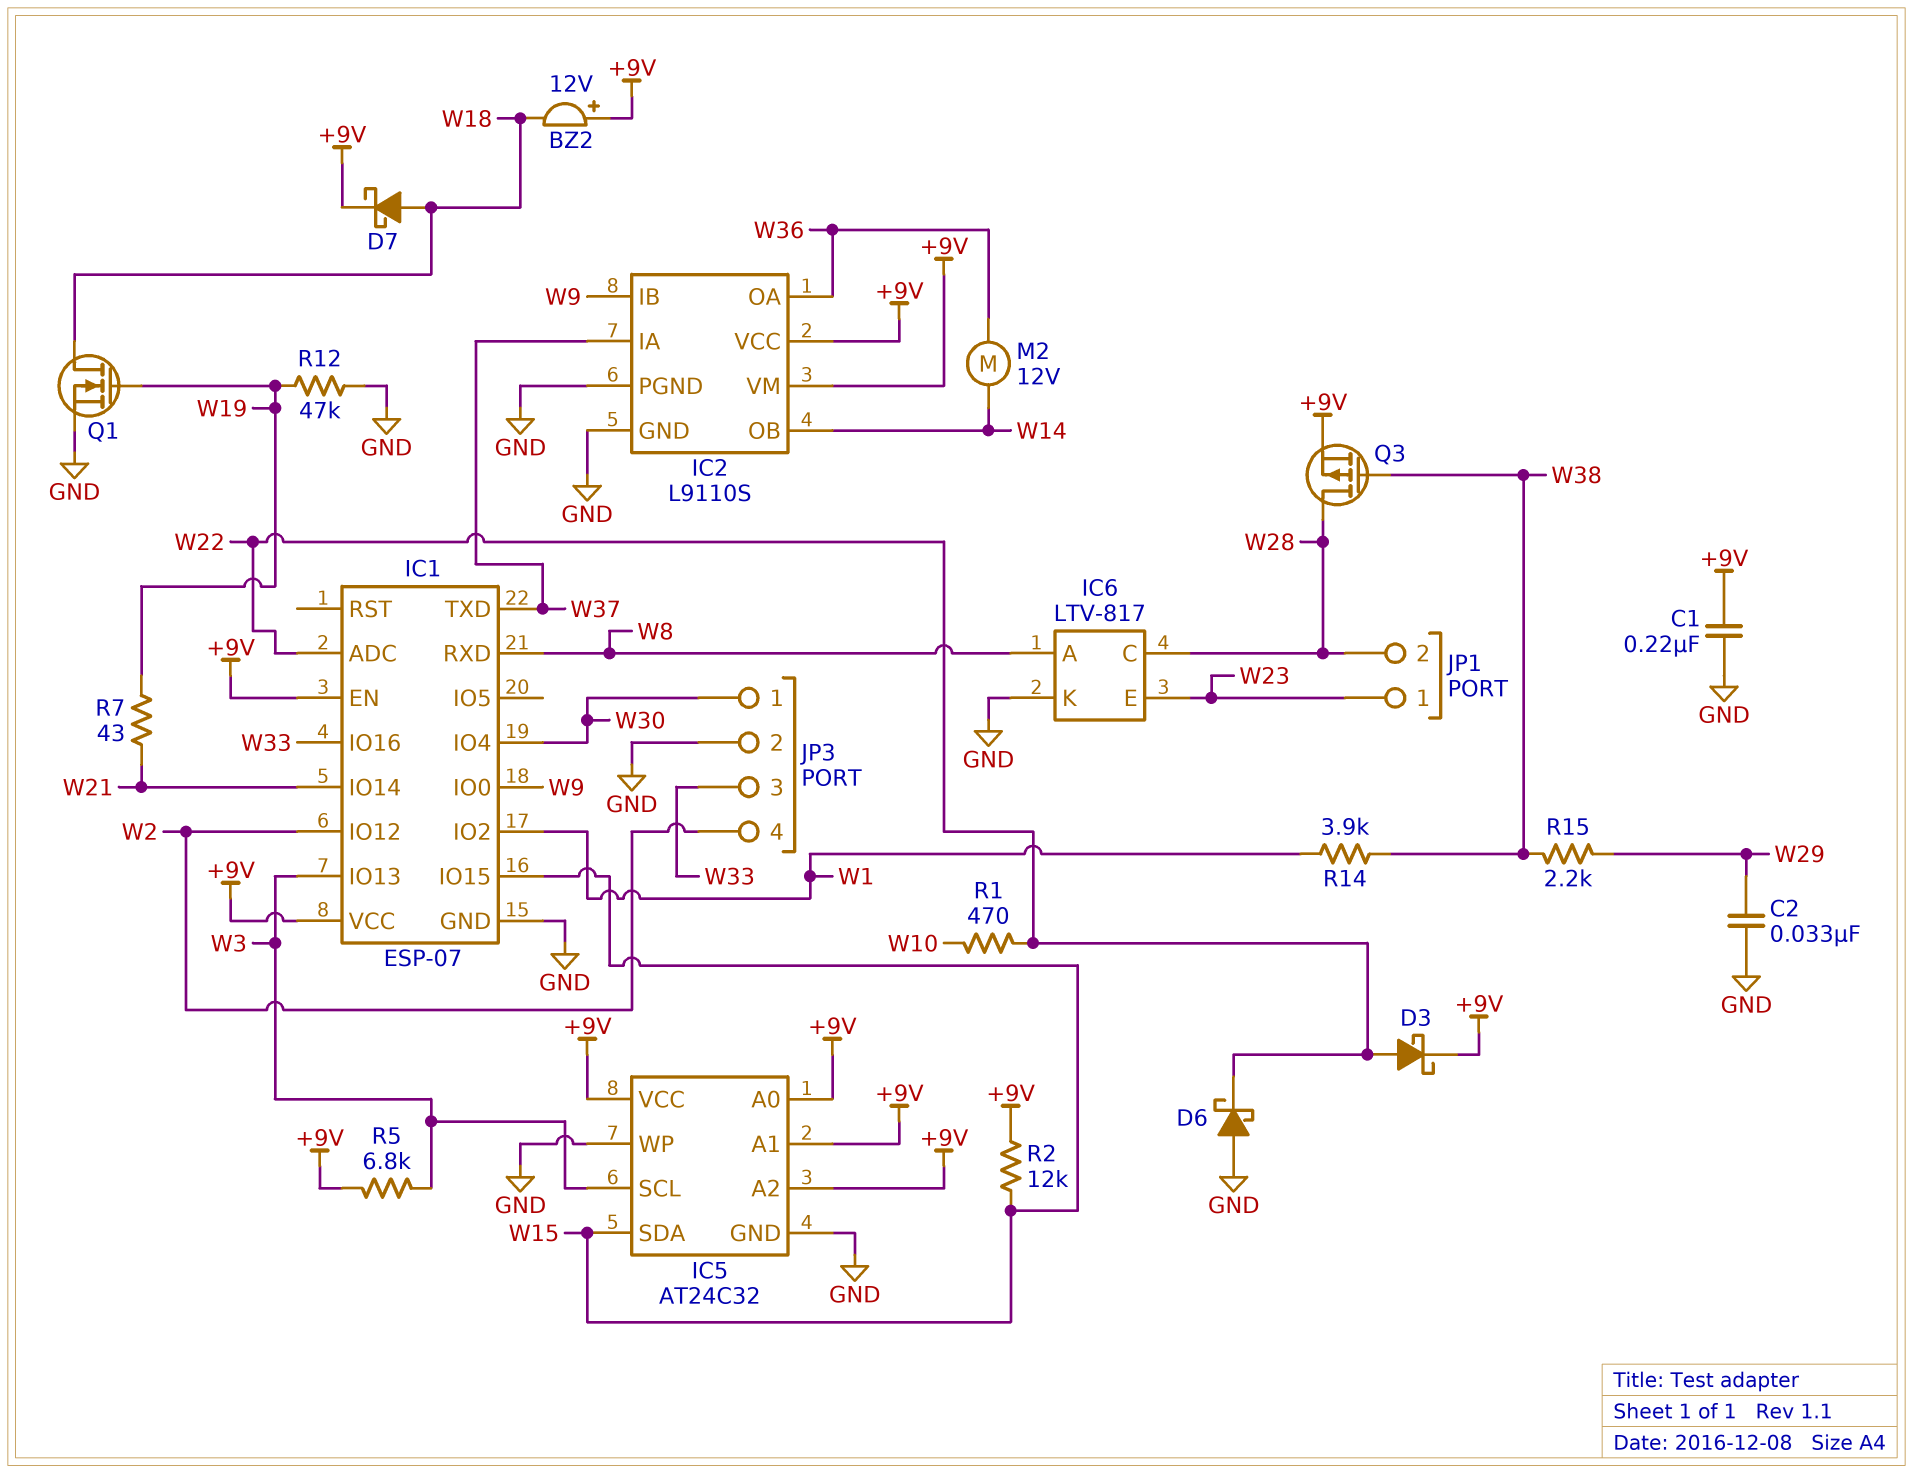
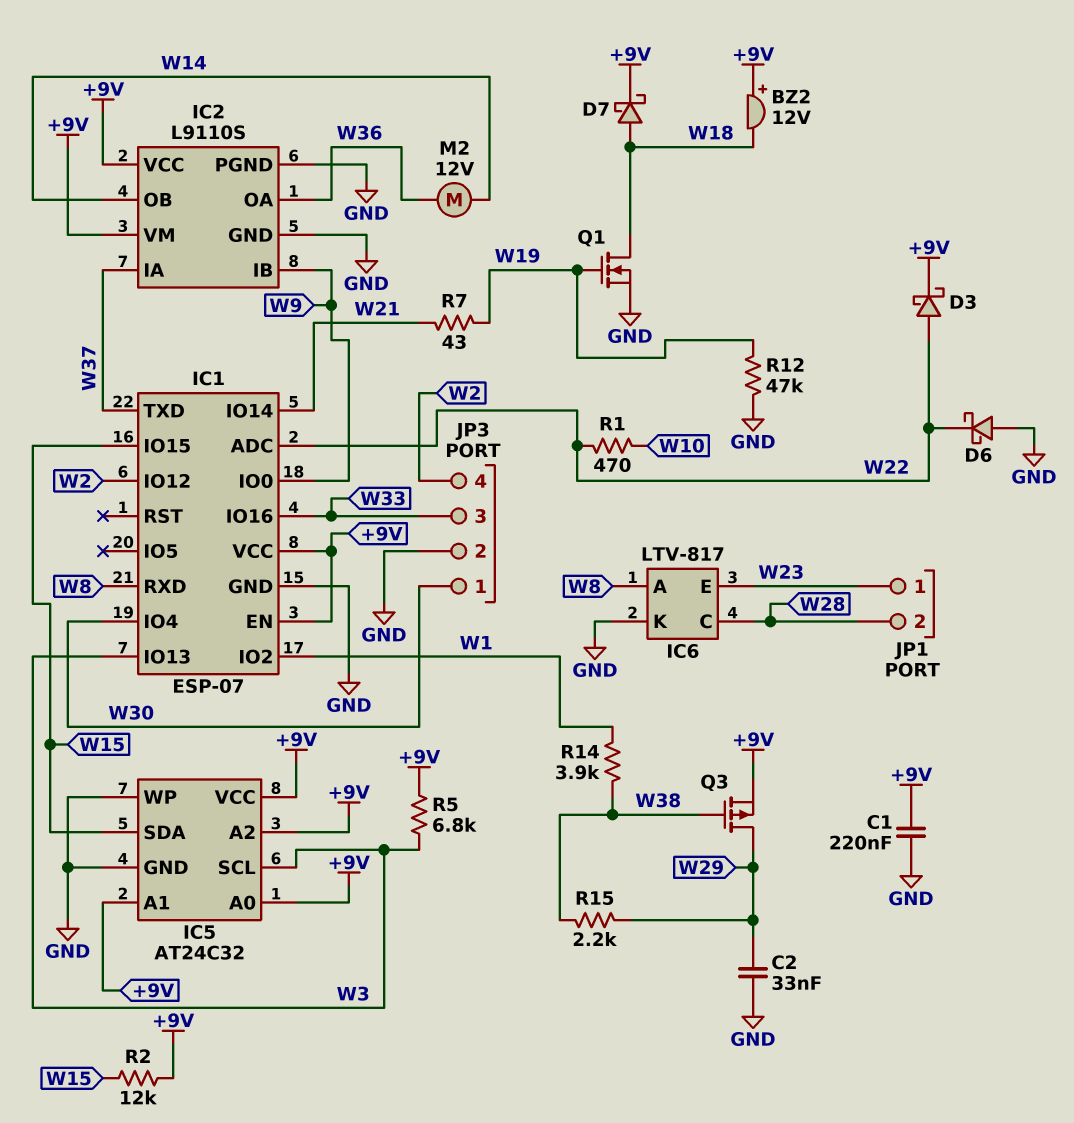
Q3: PMOS (G W38, D W28, S +9V) -> PMOS (G W38, D W29, S +9V)

